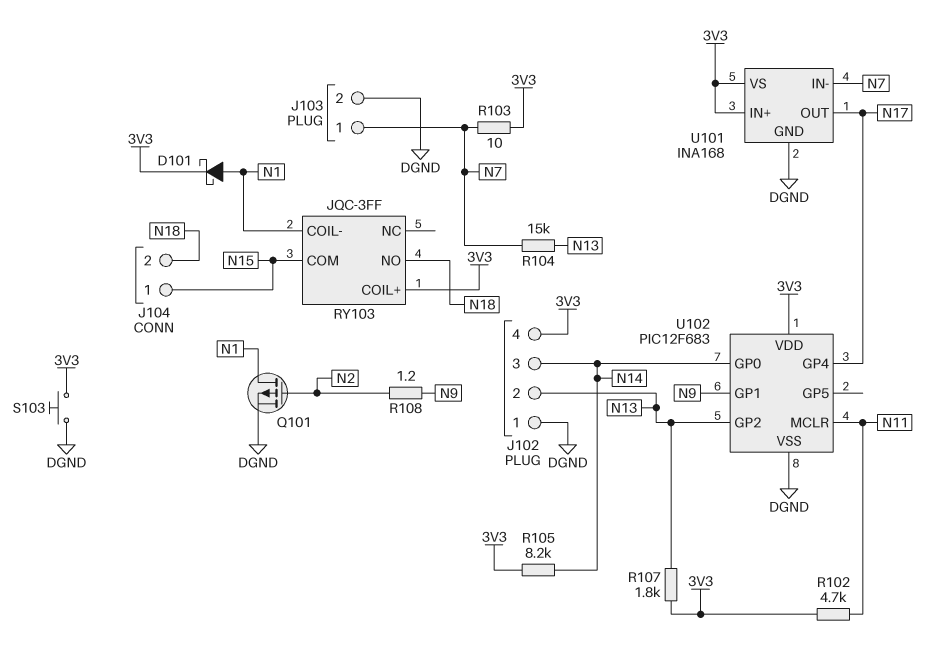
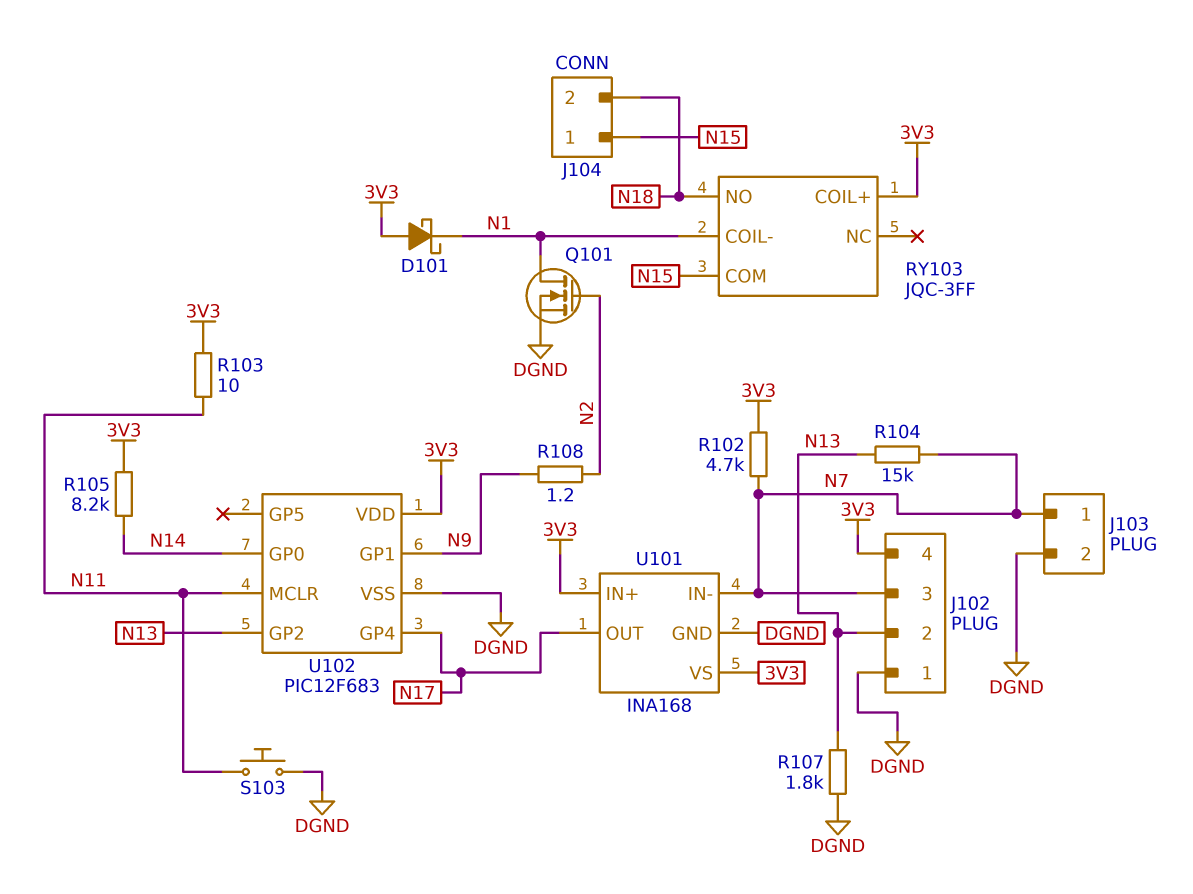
D101: schottky (A N1, K 3V3) -> schottky (A 3V3, K N1)
J102 pin 3: N14 -> N7
Q101: PMOS (G N2, D N1, S DGND) -> NMOS (G N2, D N1, S DGND)
R102: 4.7k (3V3, N11) -> 4.7k (3V3, N7)
R103: 10 (3V3, N7) -> 10 (3V3, N11)
R107: 1.8k (3V3, N13) -> 1.8k (DGND, N13)
S103: button (3V3, DGND) -> button (DGND, N11)

